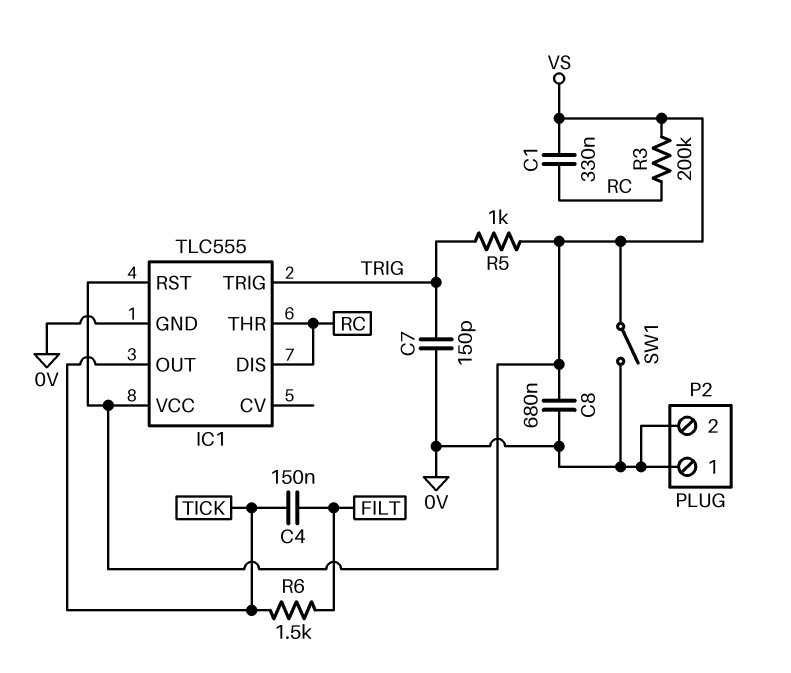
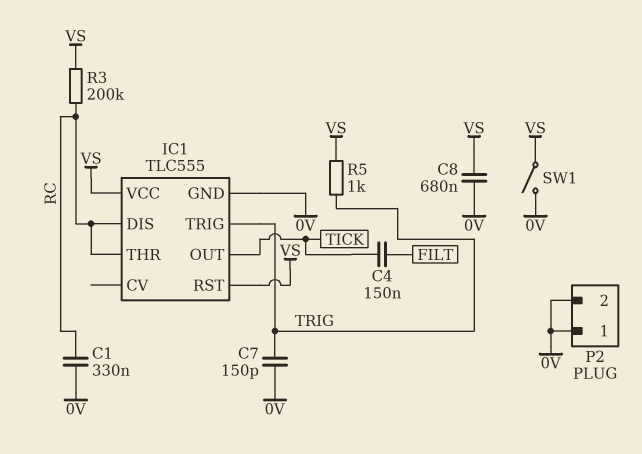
C1: 330nF (RC, VS) -> 330nF (0V, RC)
R6: 1.5k (FILT, TICK) -> none

